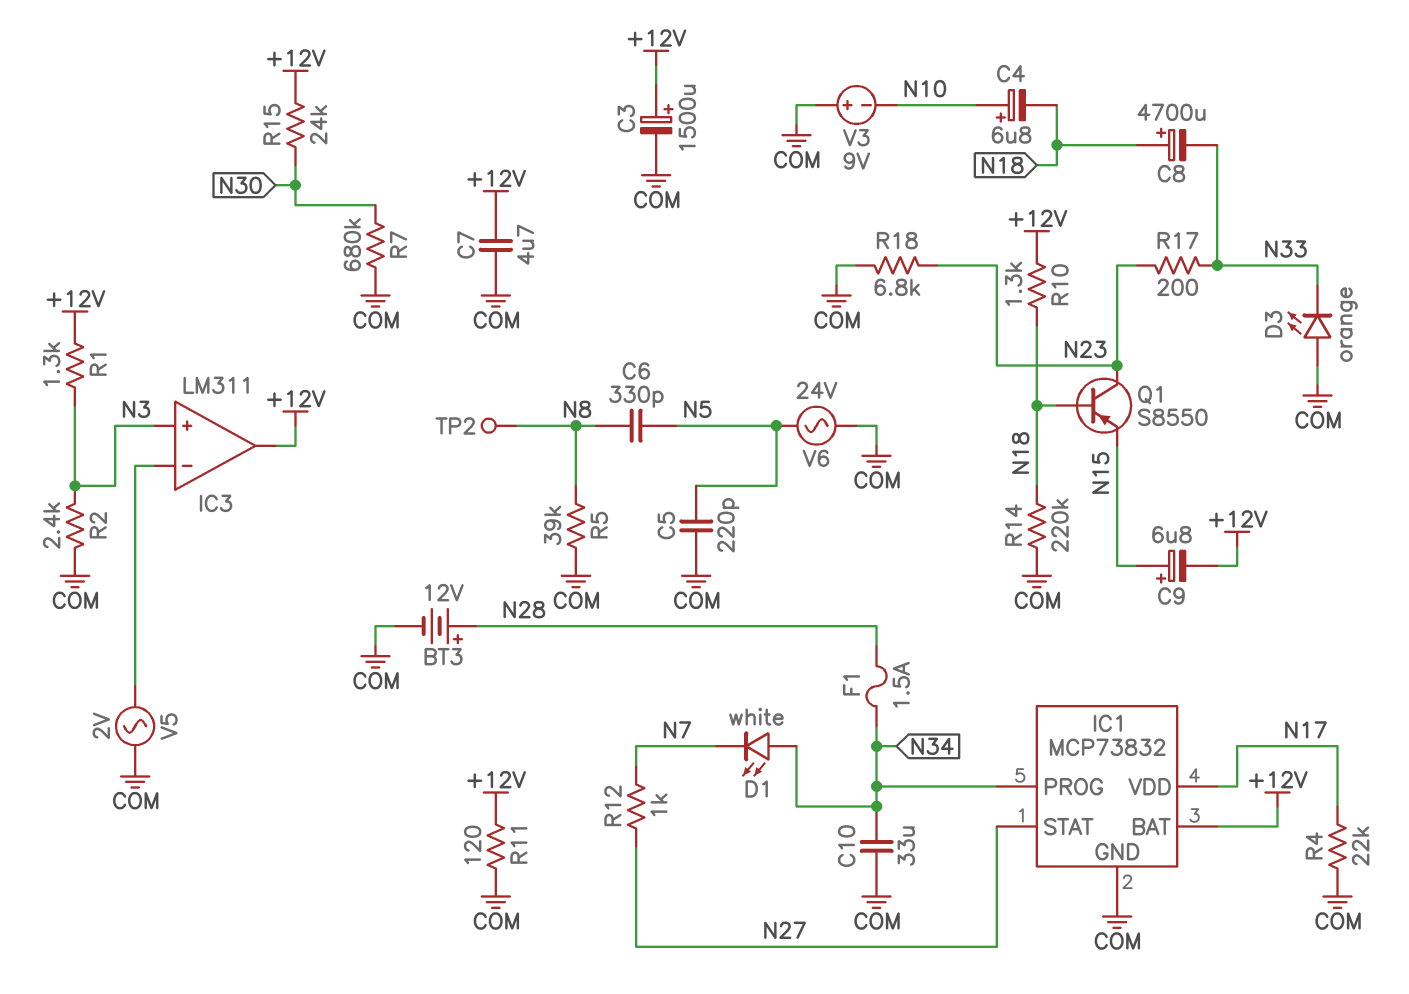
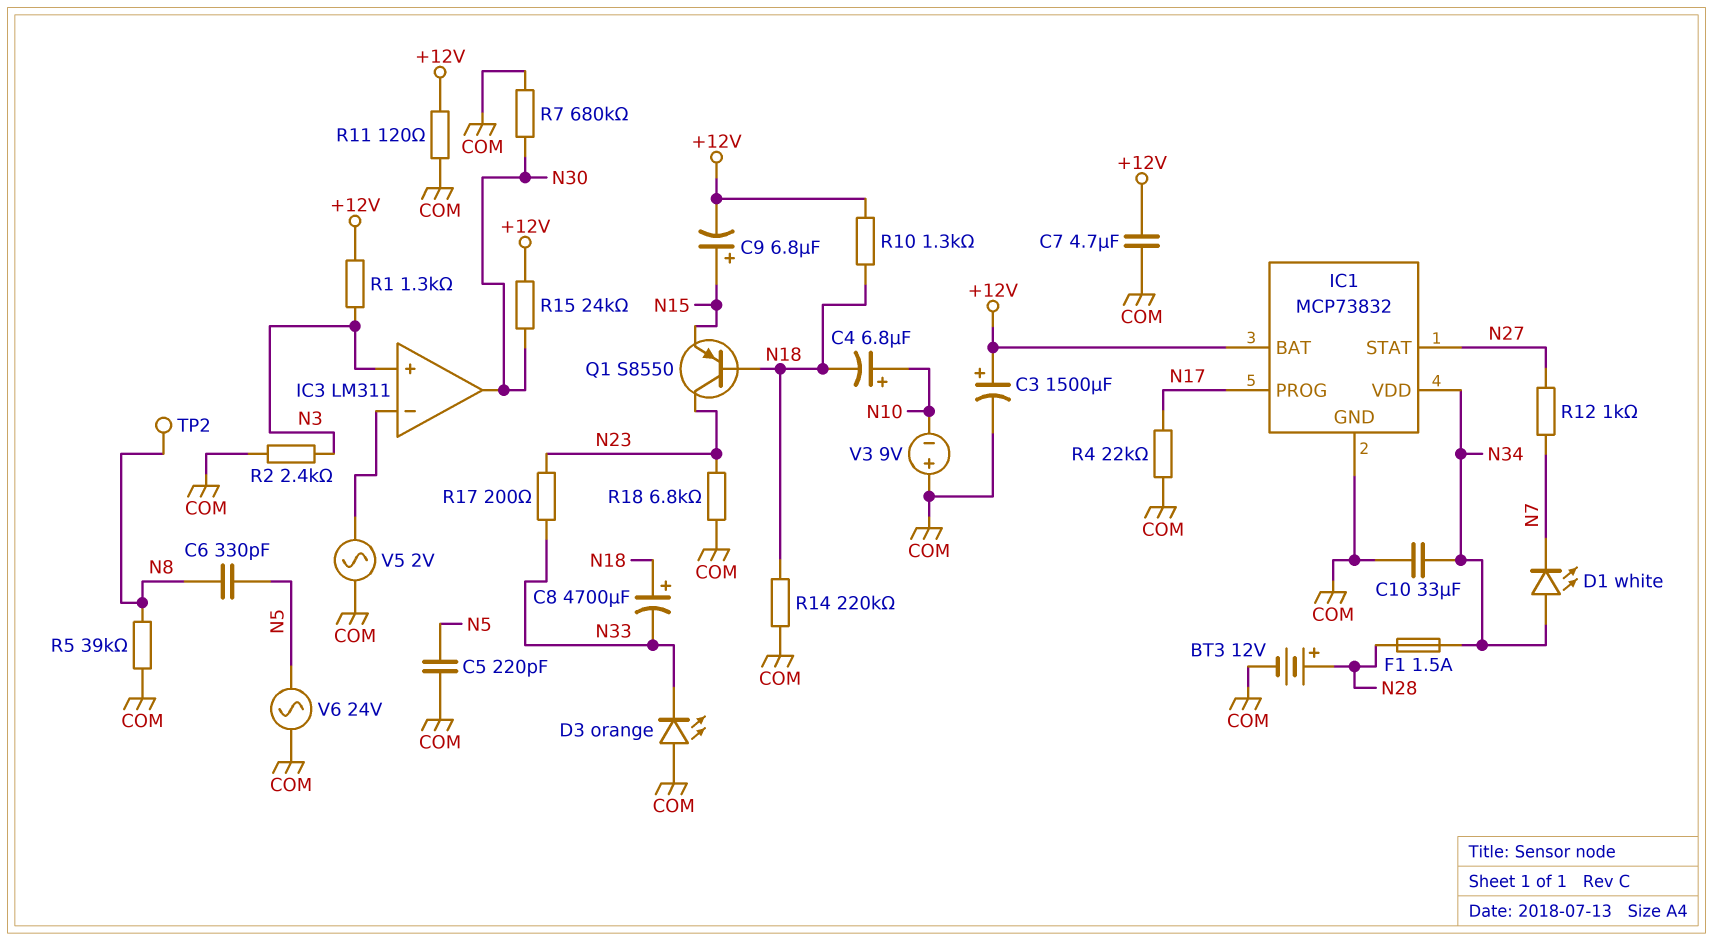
IC1 pin PROG: N34 -> N17
IC1 pin VDD: N17 -> N34
IC3 pin out: +12V -> N30

